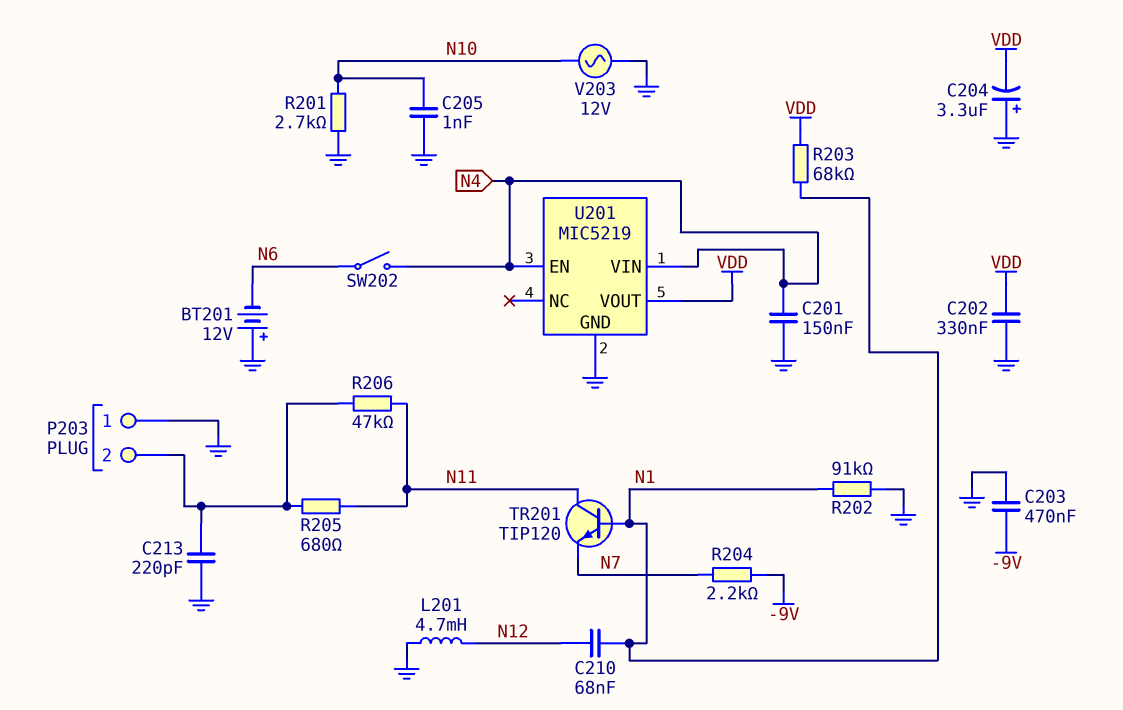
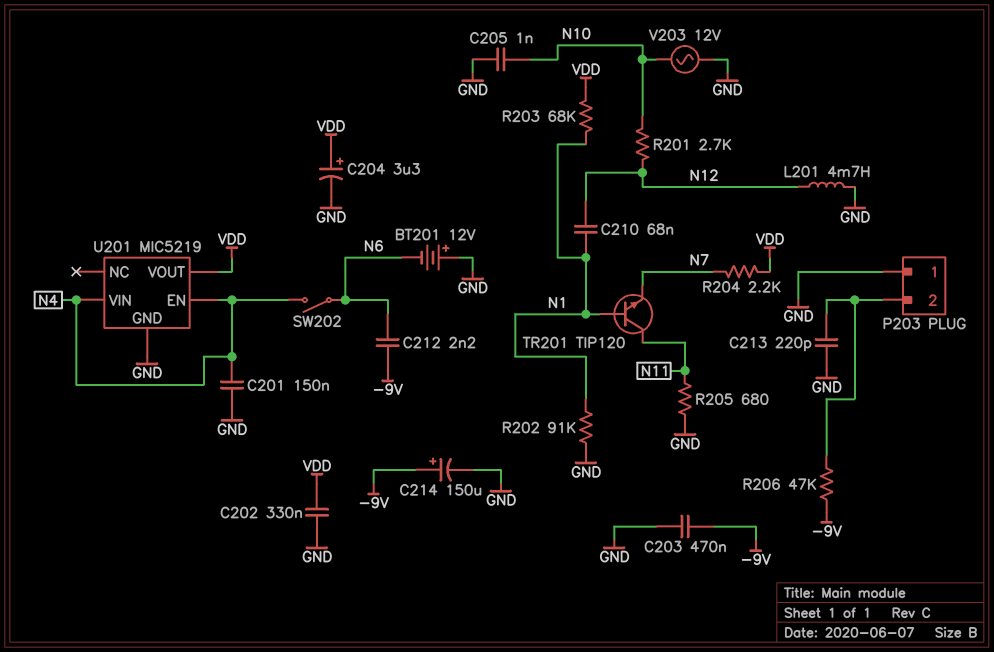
C204: 3.3uF (plus GND, minus VDD) -> 3.3uF (plus VDD, minus GND)
C212: none -> 2.2nF (-9V, N6)
C214: none -> 150uF (plus -9V, minus GND)
R201: 2.7k (GND, N10) -> 2.7k (N10, N12)
R204: 2.2k (-9V, N7) -> 2.2k (N7, VDD)
R205: 680 (N11, P203/2) -> 680 (GND, N11)
R206: 47k (N11, P203/2) -> 47k (-9V, P203/2)

